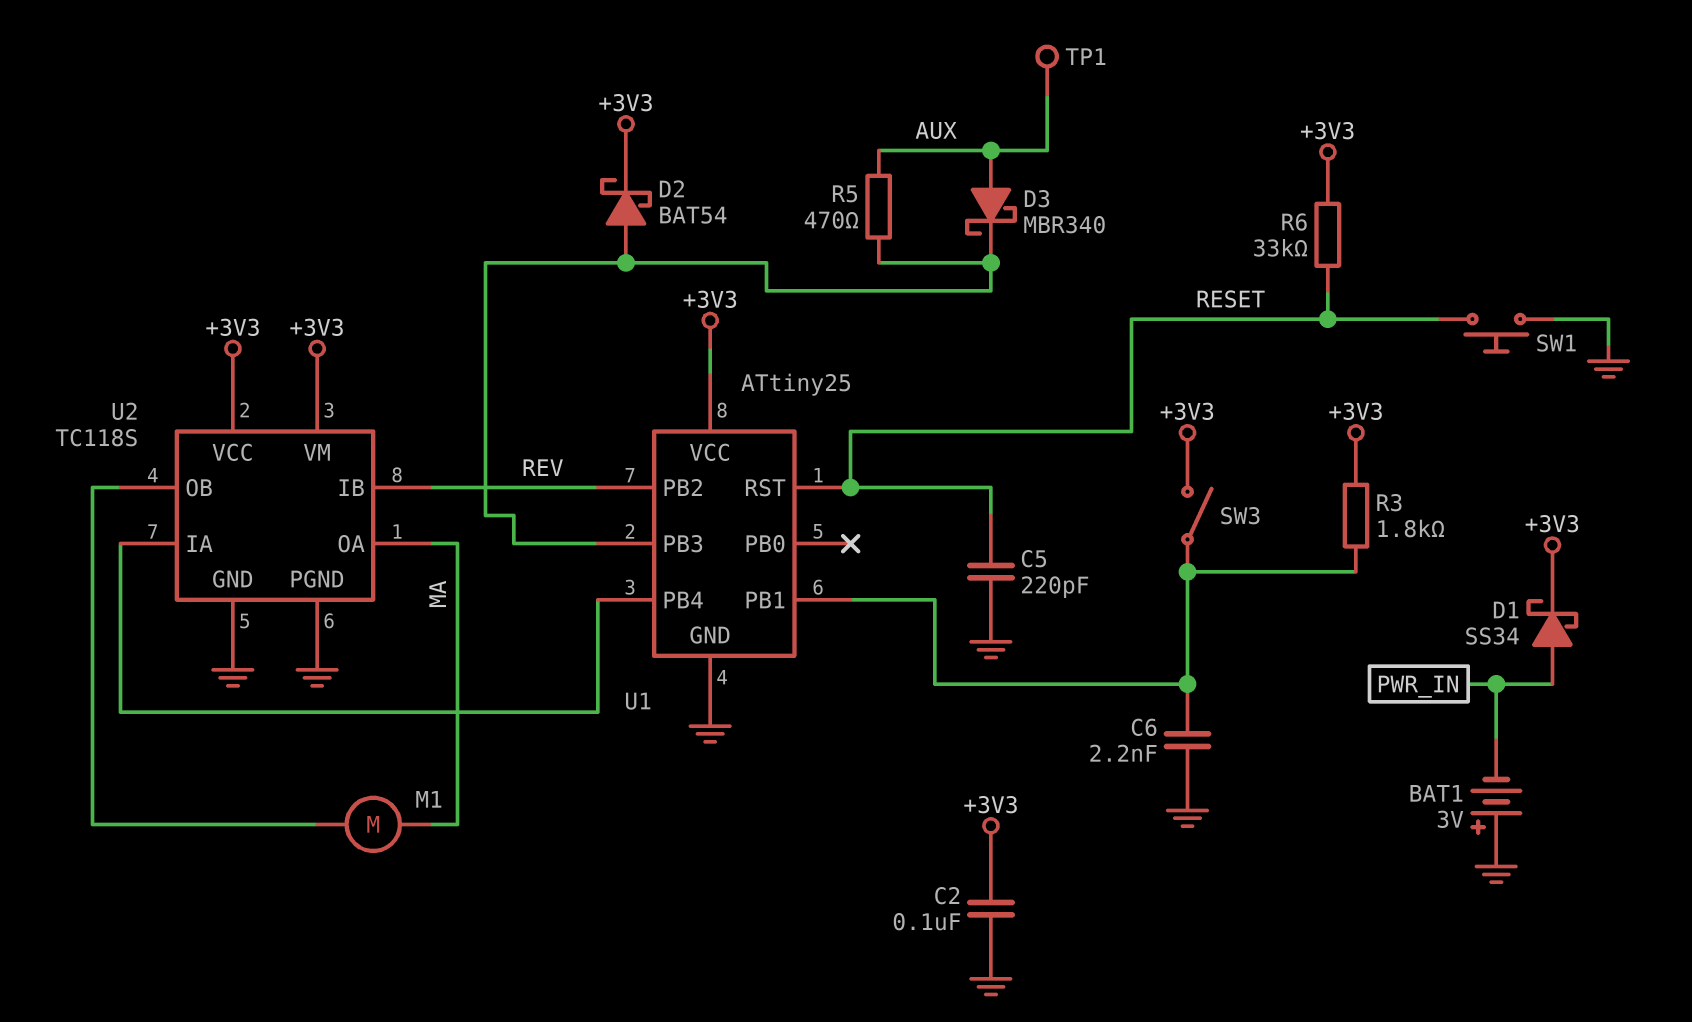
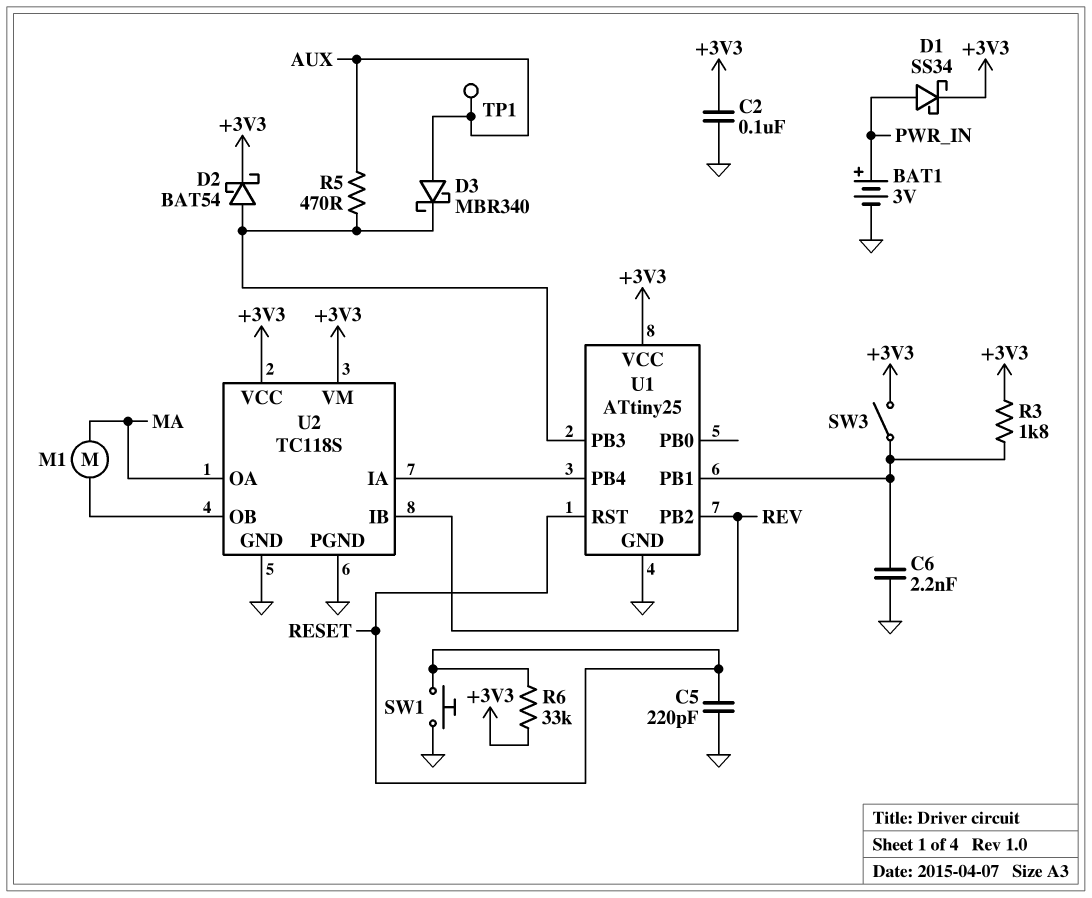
BAT1: 3V (plus GND, minus PWR_IN) -> 3V (plus PWR_IN, minus GND)

